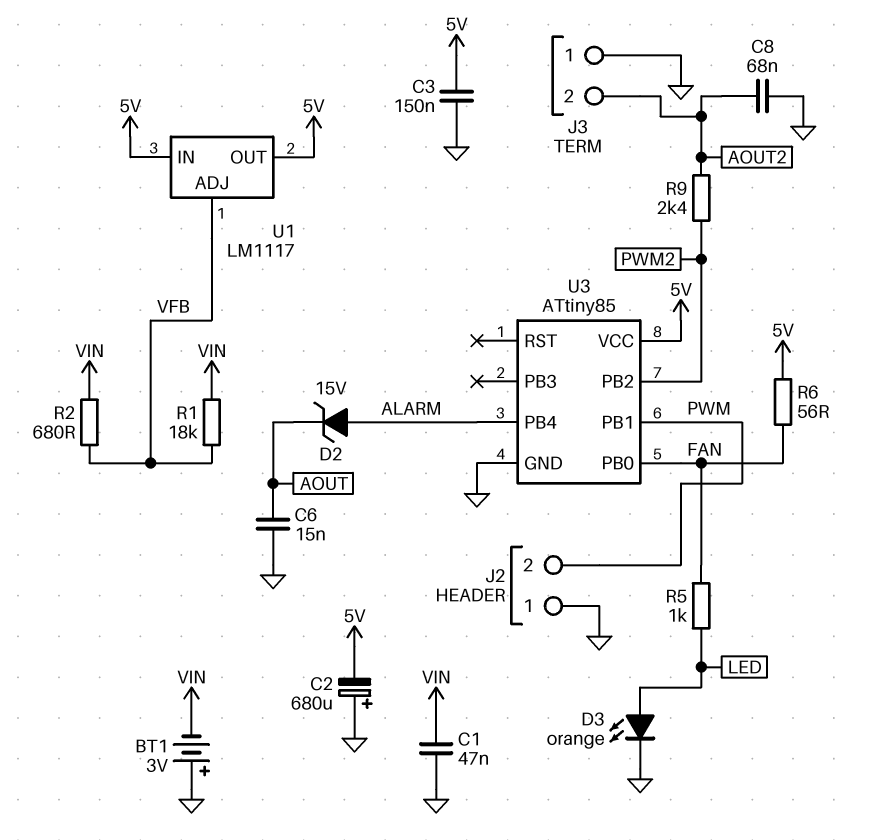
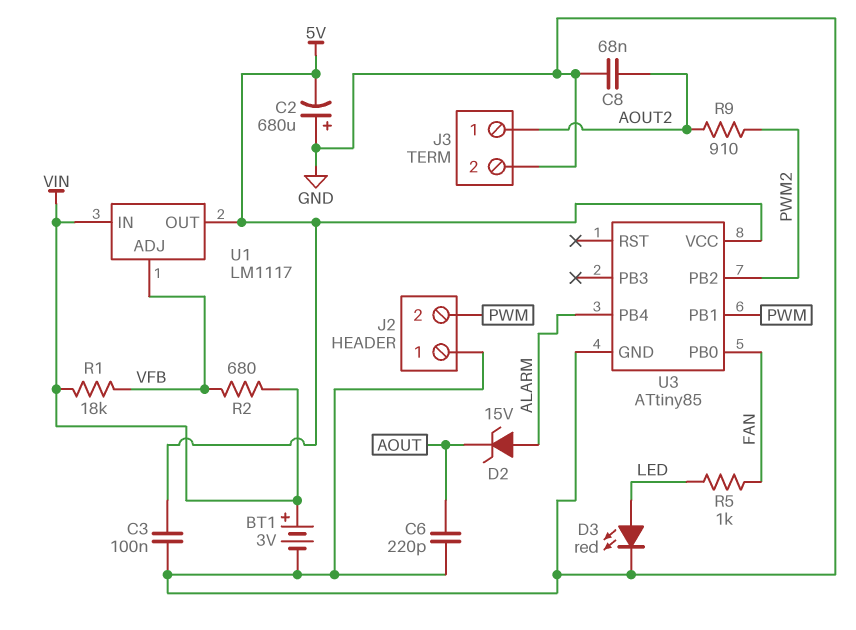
BT1: 3V (plus GND, minus VIN) -> 3V (plus VIN, minus GND)
C1: 47nF (GND, VIN) -> none
C3: 150nF (5V, GND) -> 100nF (5V, GND)
C6: 15nF (AOUT, GND) -> 220pF (AOUT, GND)
D3: LED orange (A LED, K GND) -> LED red (A LED, K GND)
J3 pin 1: GND -> AOUT2
J3 pin 2: AOUT2 -> GND
R6: 56 (5V, FAN) -> none
R9: 2.4k (AOUT2, PWM2) -> 910 (AOUT2, PWM2)
U1 pin IN: 5V -> VIN

